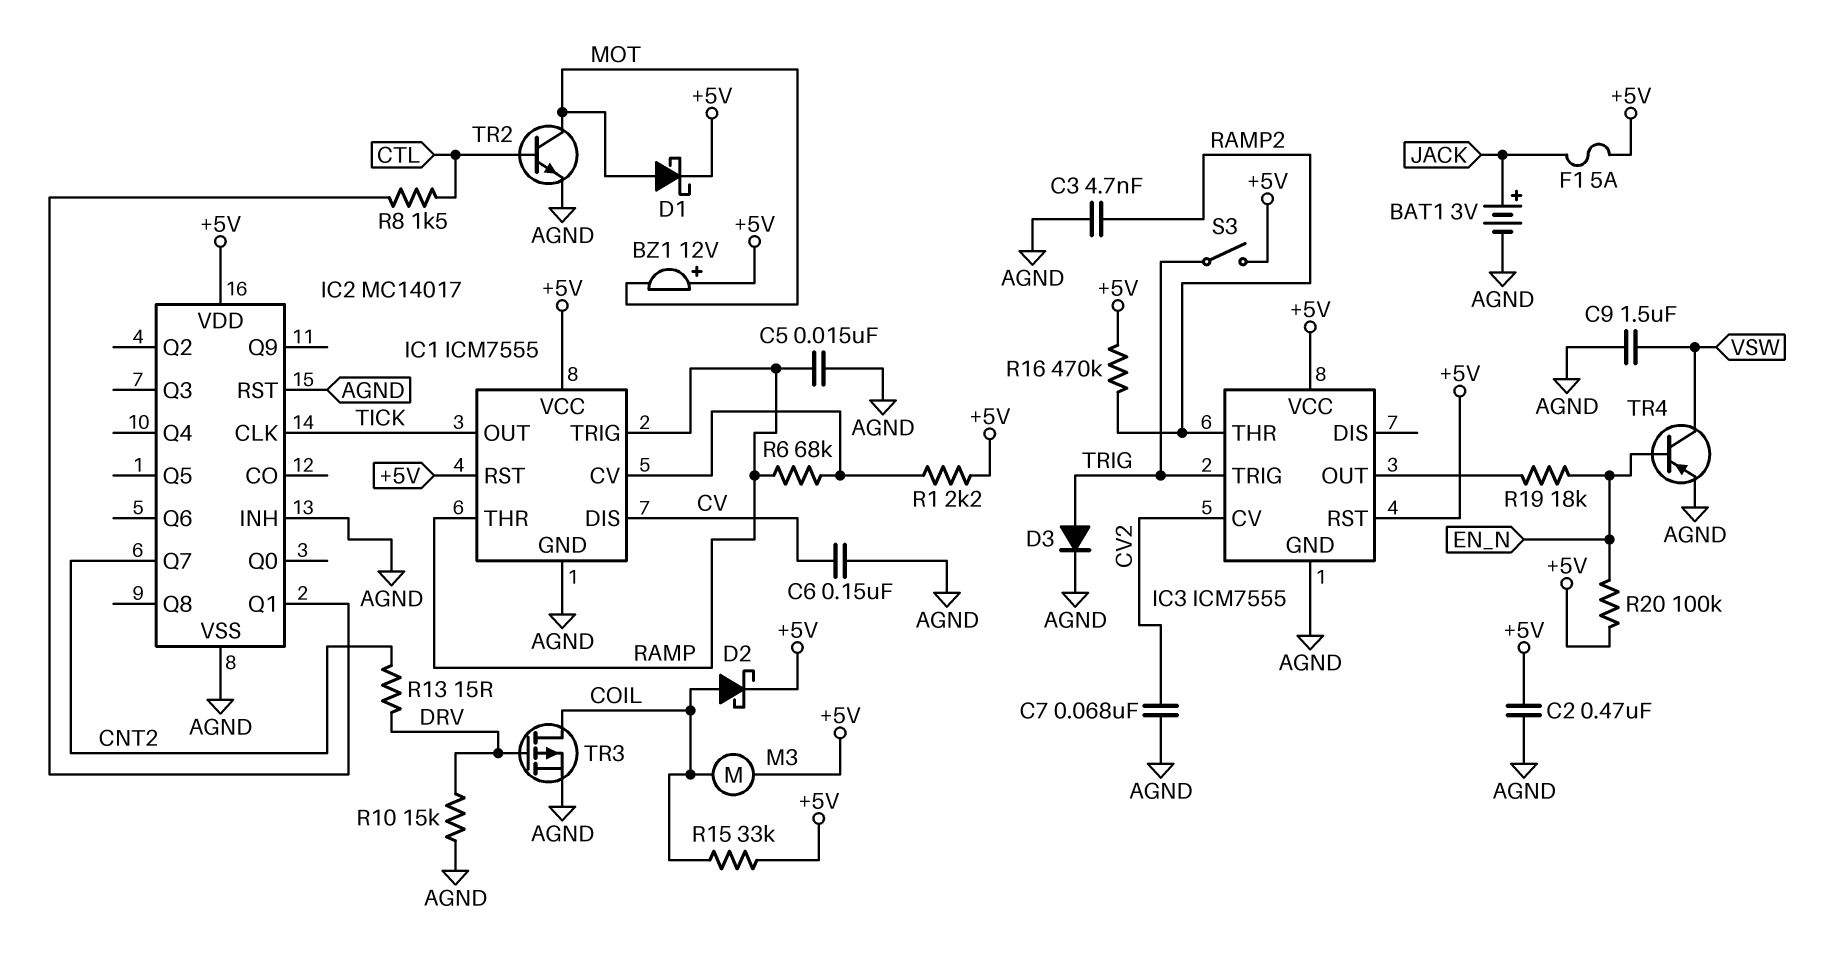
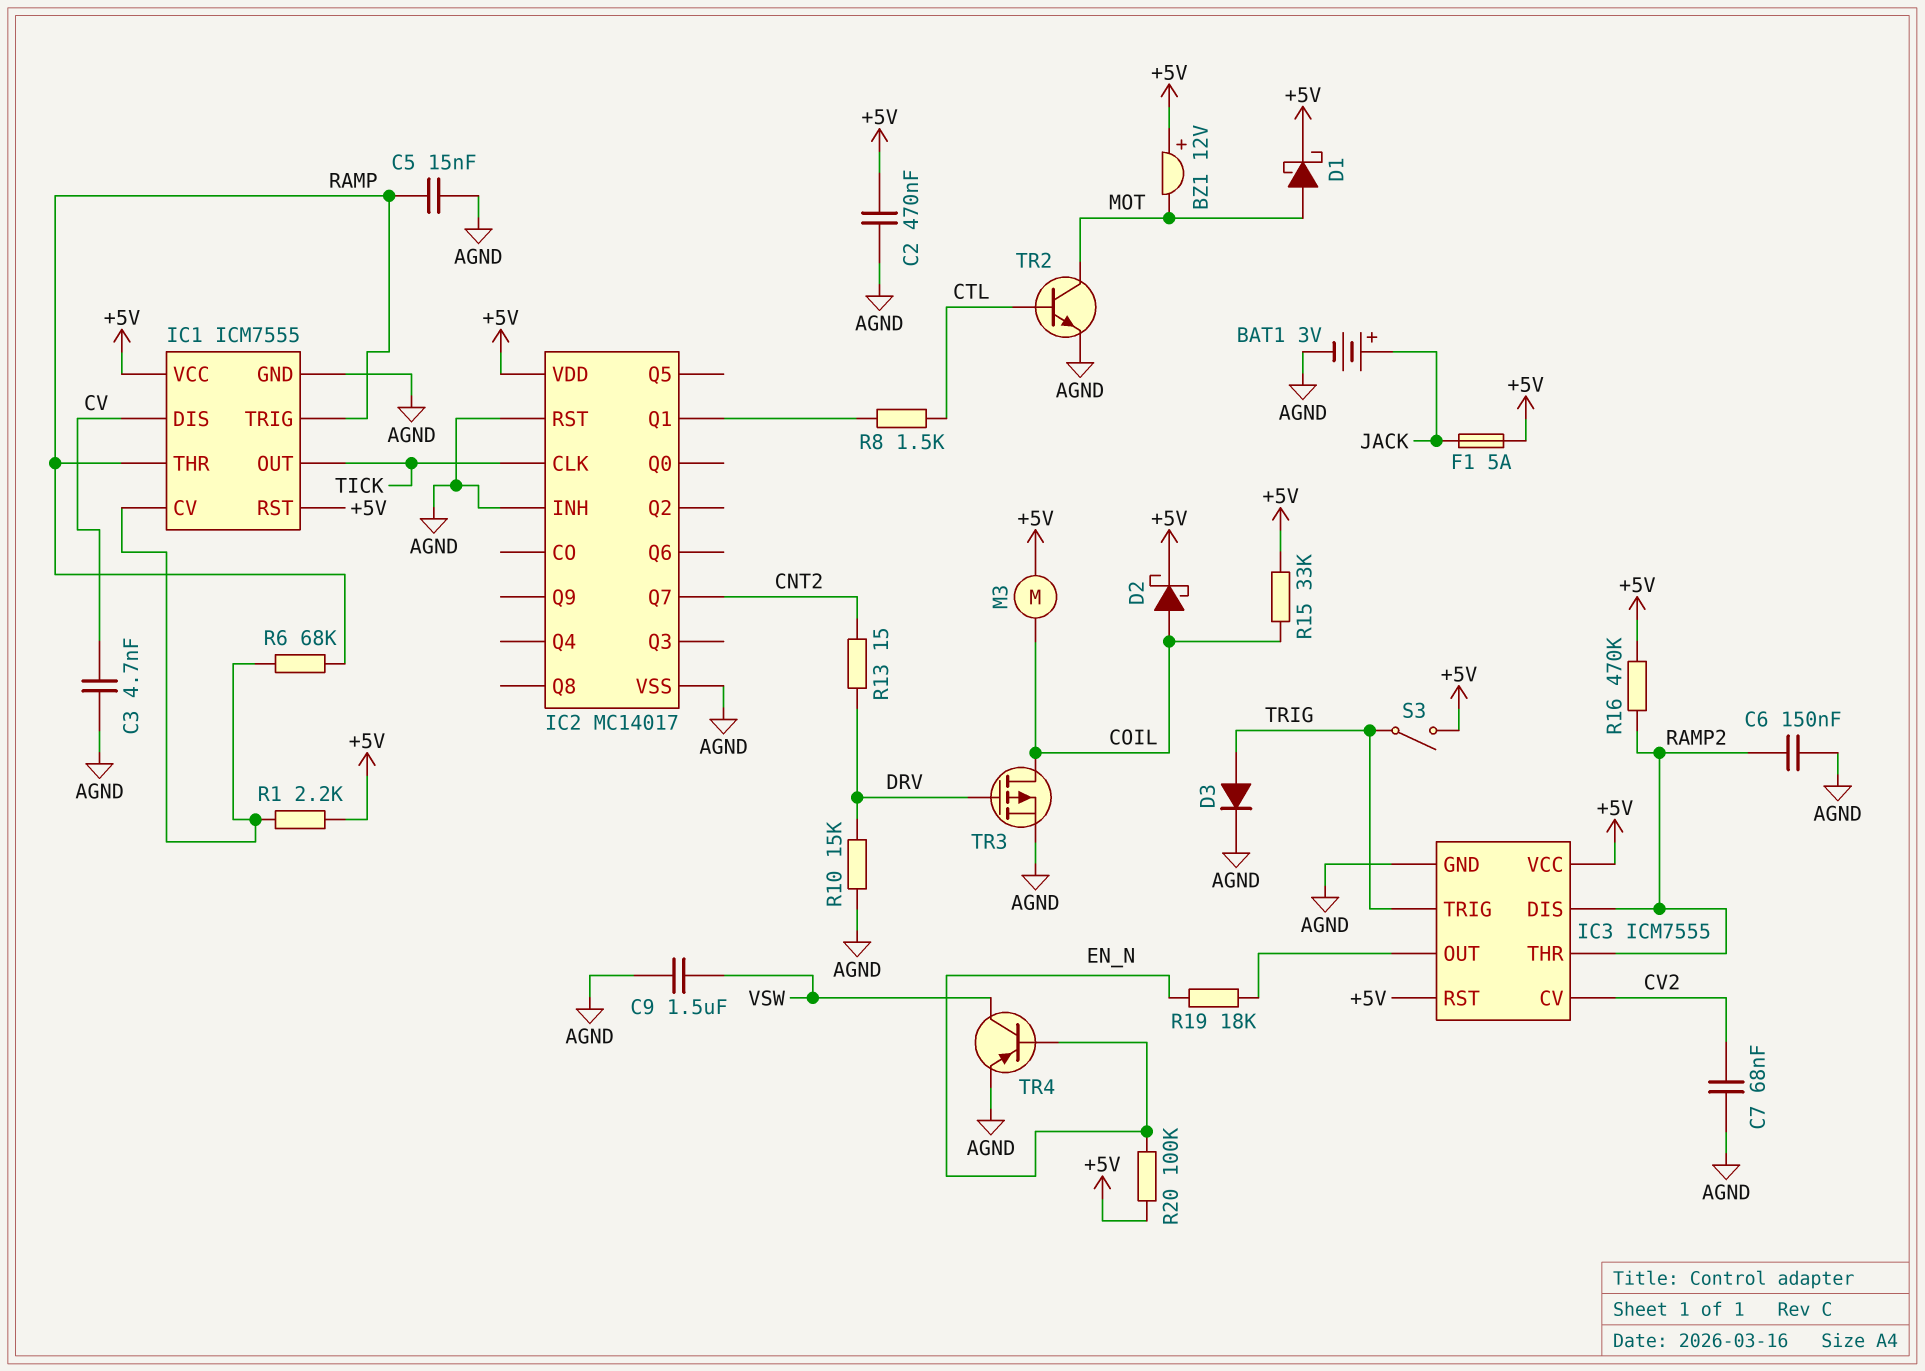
C3: 4.7nF (AGND, RAMP2) -> 4.7nF (AGND, CV)
C6: 150nF (AGND, CV) -> 150nF (AGND, RAMP2)
IC3 pin DIS: none -> RAMP2

